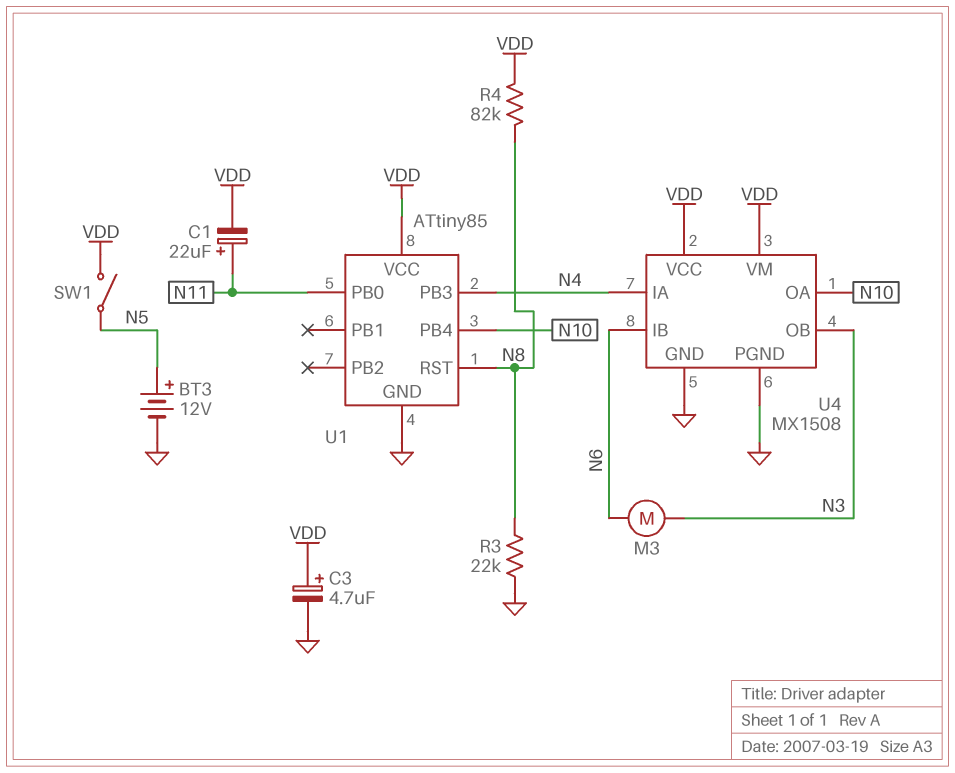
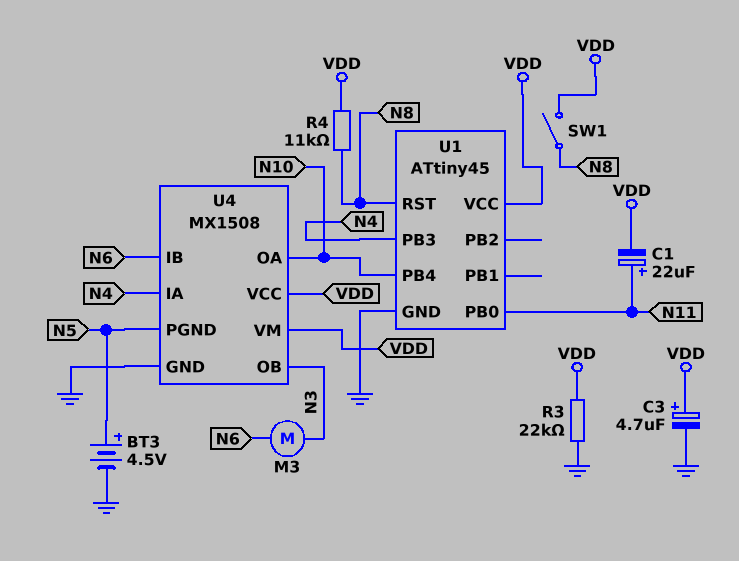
BT3: 12V (plus N5, minus GND) -> 4.5V (plus N5, minus GND)
R3: 22k (GND, N8) -> 22k (GND, VDD)
R4: 82k (N8, VDD) -> 11k (N8, VDD)
SW1: switch (N5, VDD) -> switch (N8, VDD)
U1: ATtiny85 -> ATtiny45
U4 pin PGND: GND -> N5

